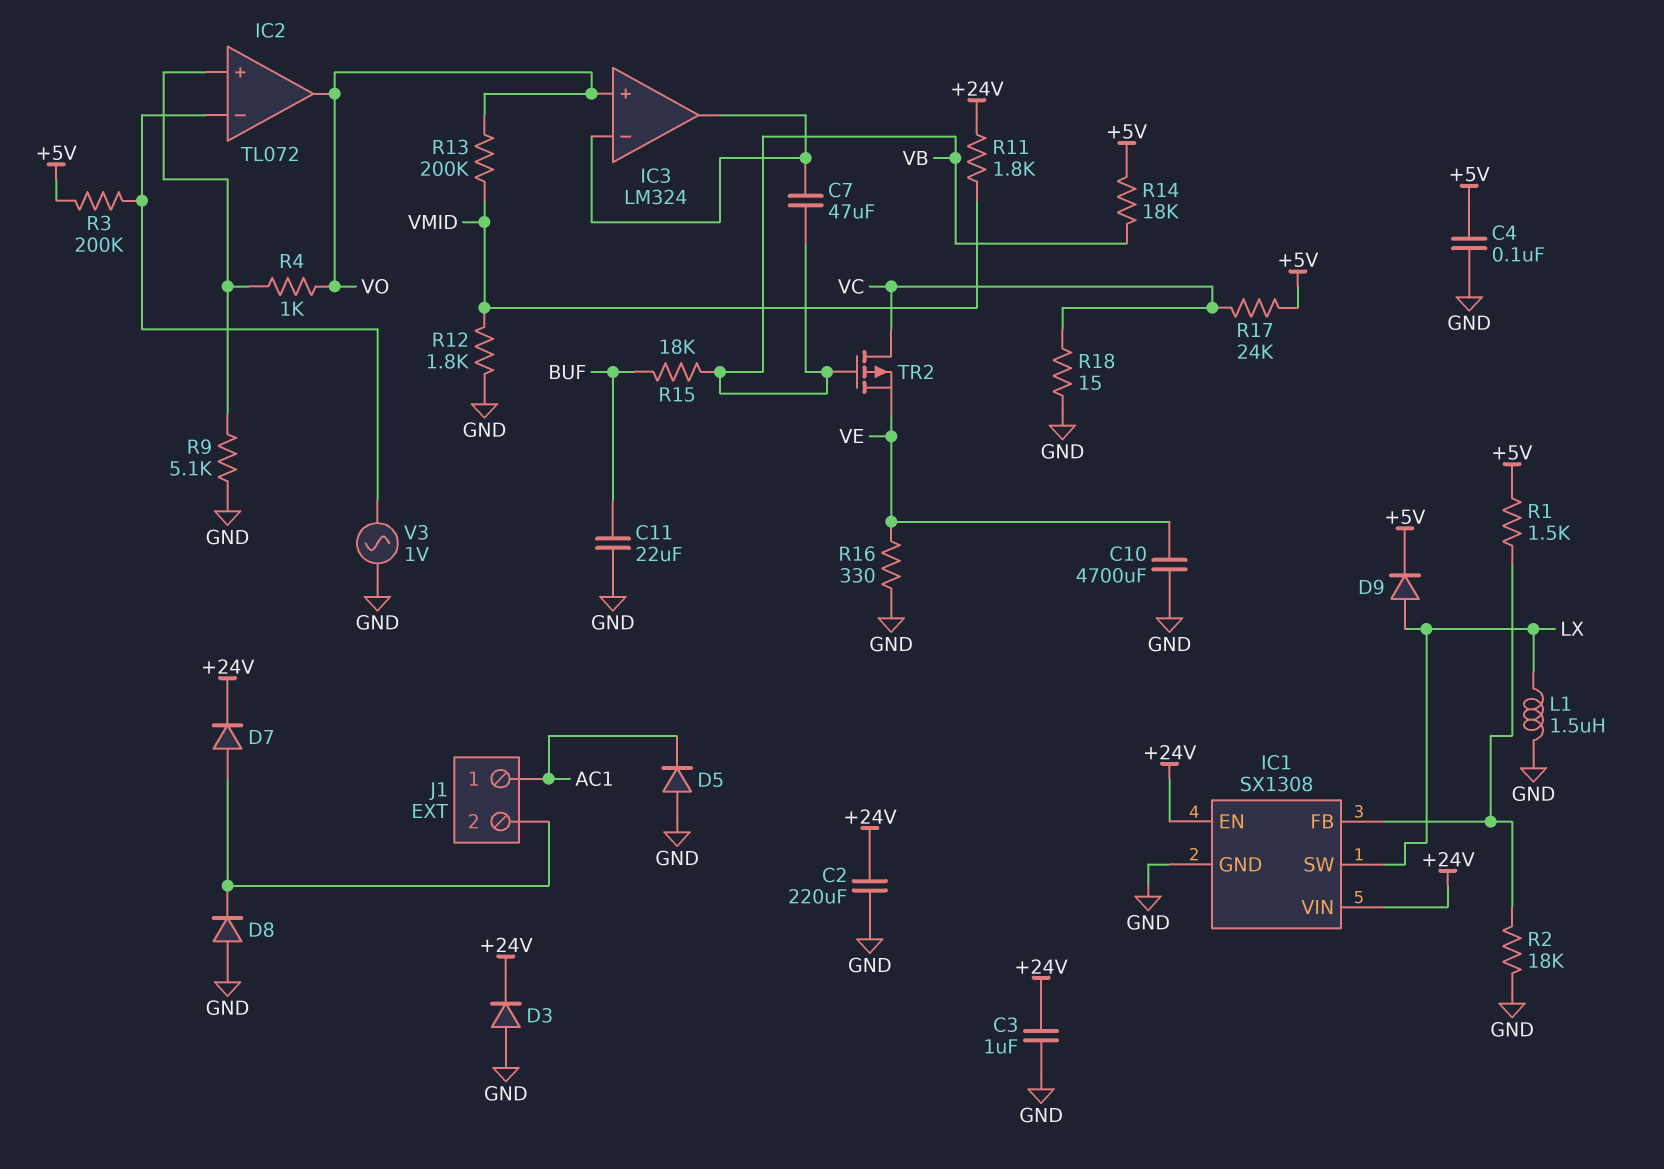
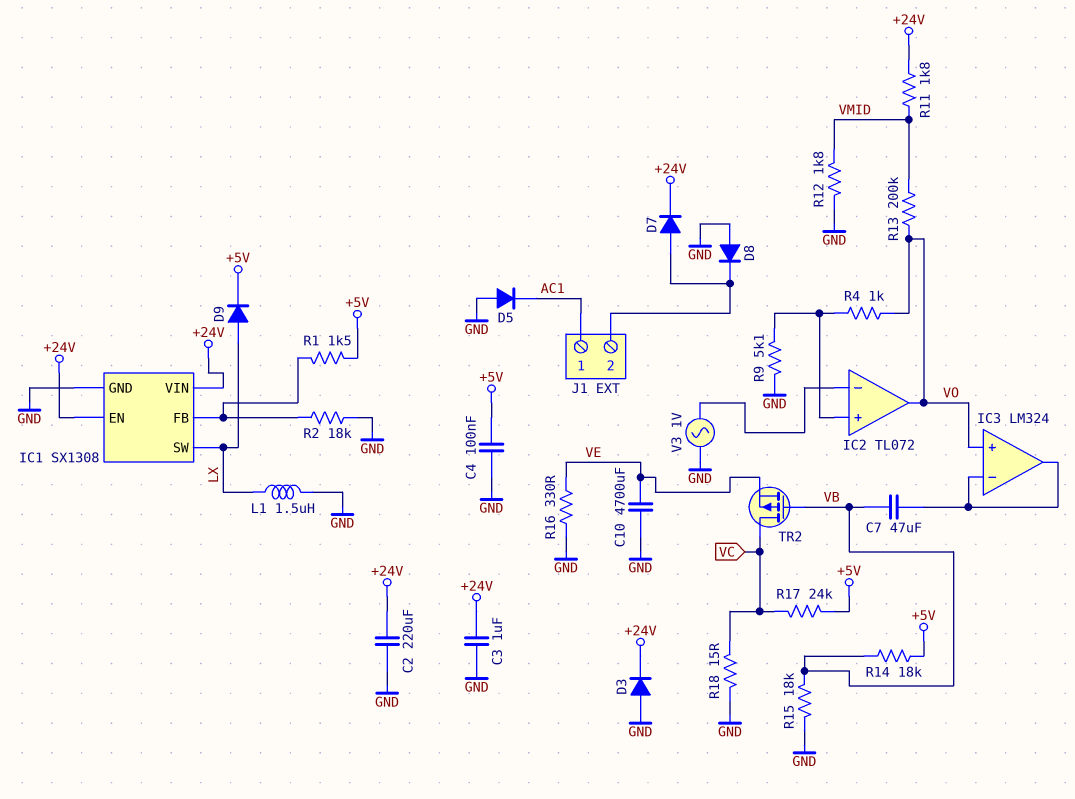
C11: 22uF (BUF, GND) -> none
R3: 200k (+5V, IC2/in-) -> none
R15: 18k (BUF, VB) -> 18k (GND, VB)

